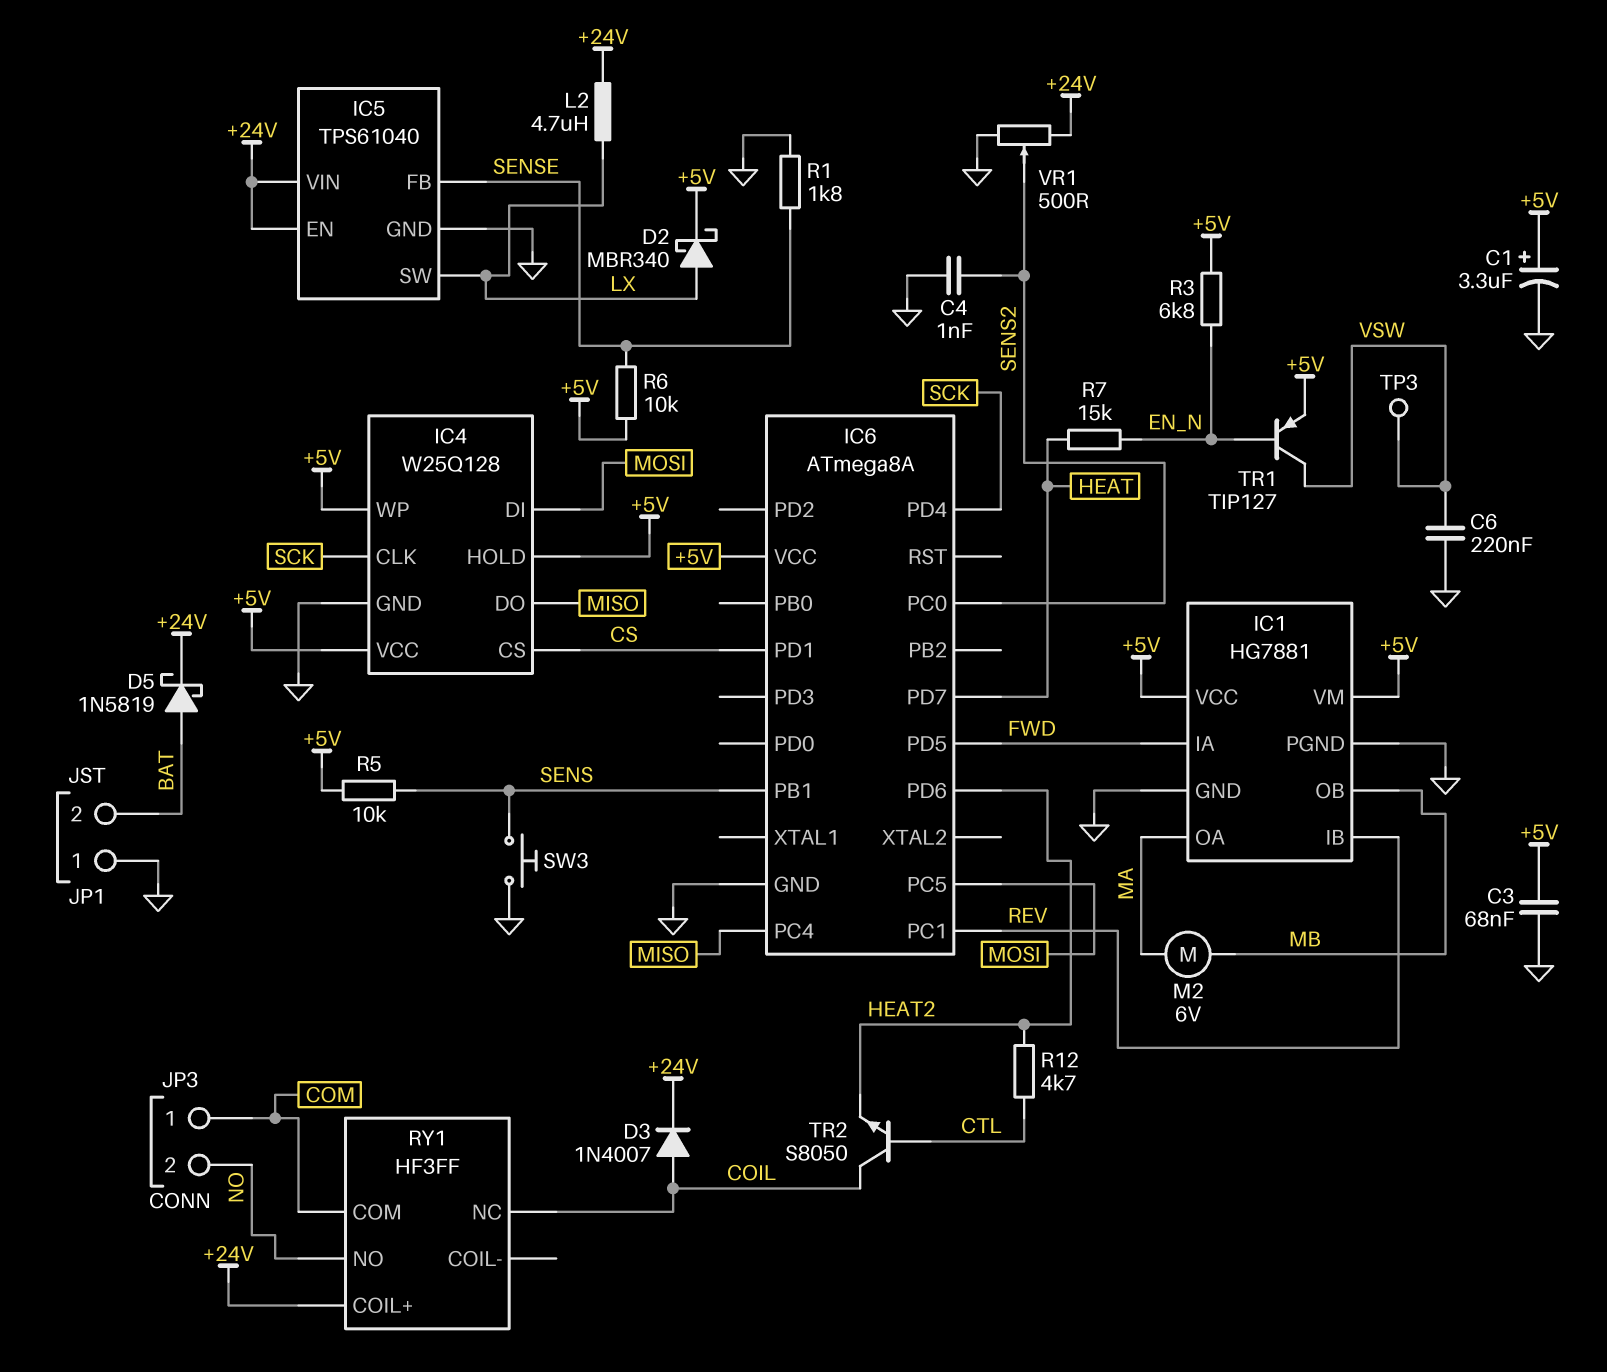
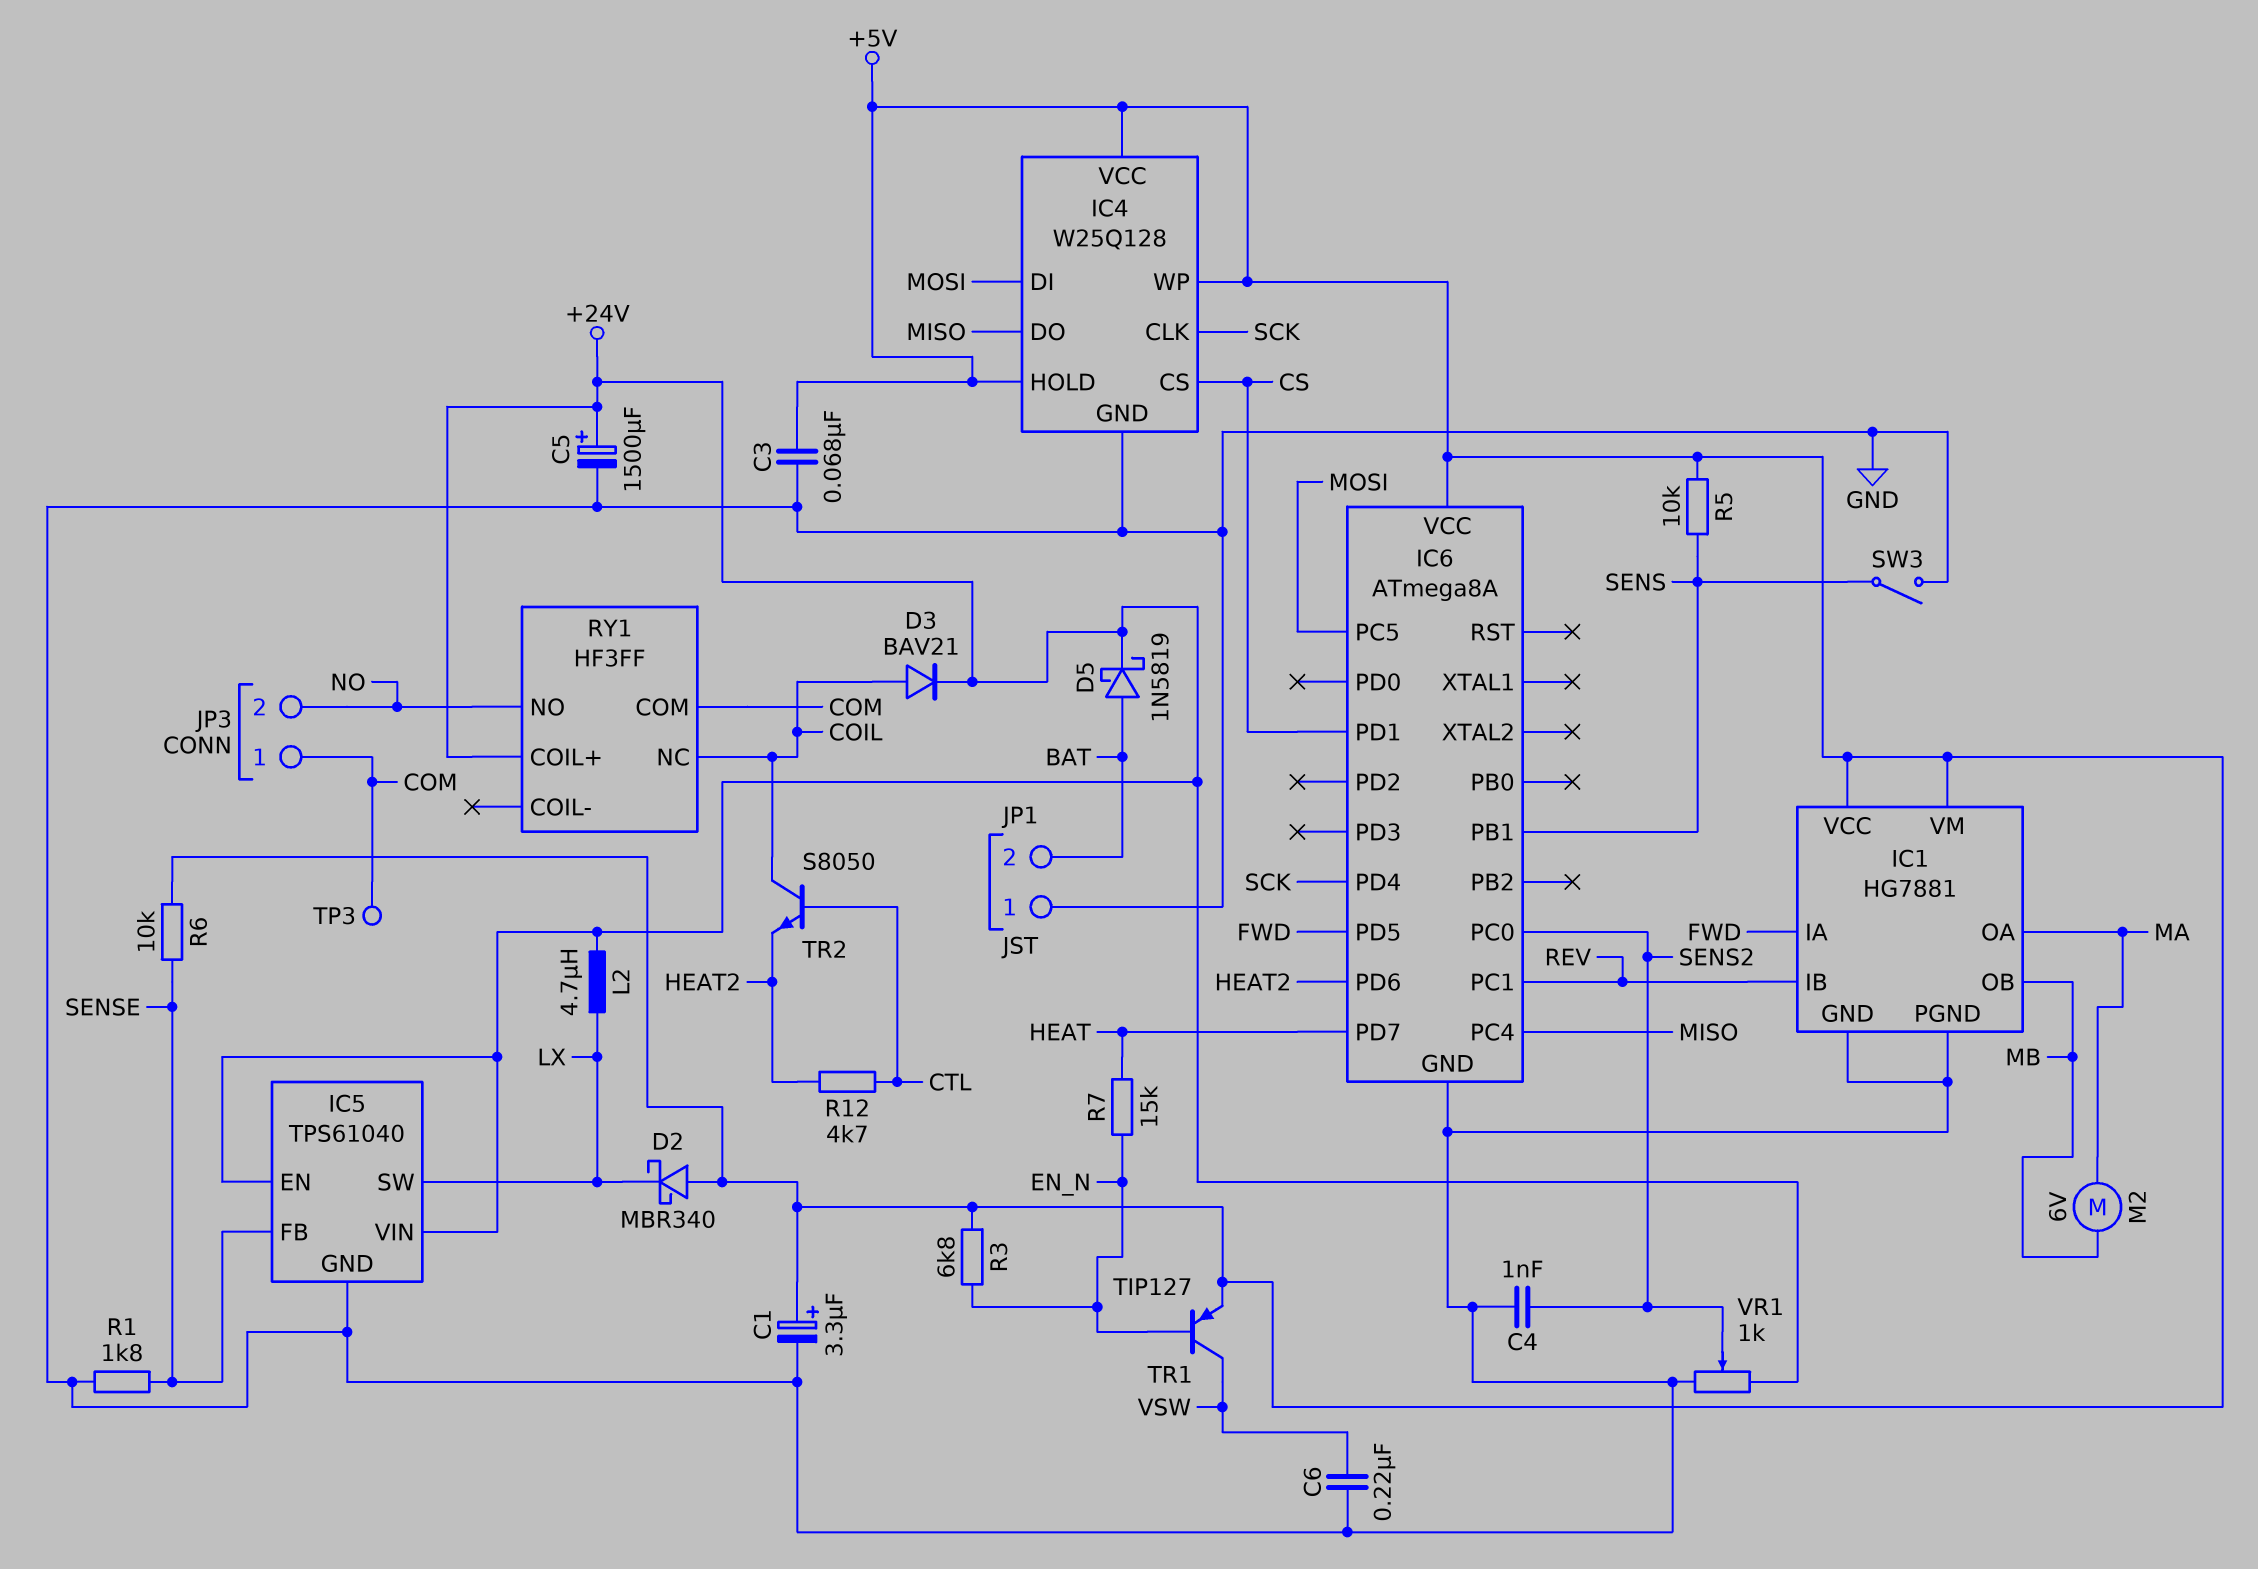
C5: none -> 1500uF (plus +24V, minus GND)
D2: schottky MBR340 (A LX, K +5V) -> schottky MBR340 (A +5V, K LX)
D3: diode 1N4007 (A COIL, K +24V) -> diode BAV21 (A COIL, K +24V)
SW3: button (GND, SENS) -> switch (GND, SENS)
TP3: test point (VSW) -> test point (COM)
VR1: 500 (+24V, GND, wiper SENS2) -> 1k (+24V, GND, wiper SENS2)

